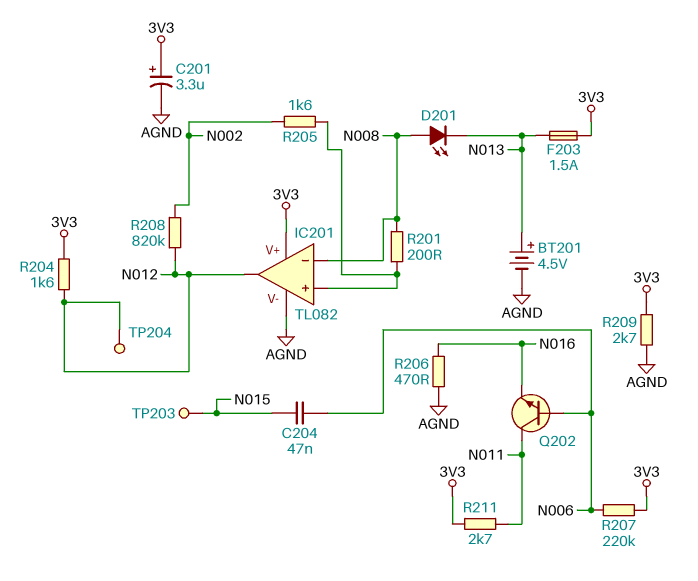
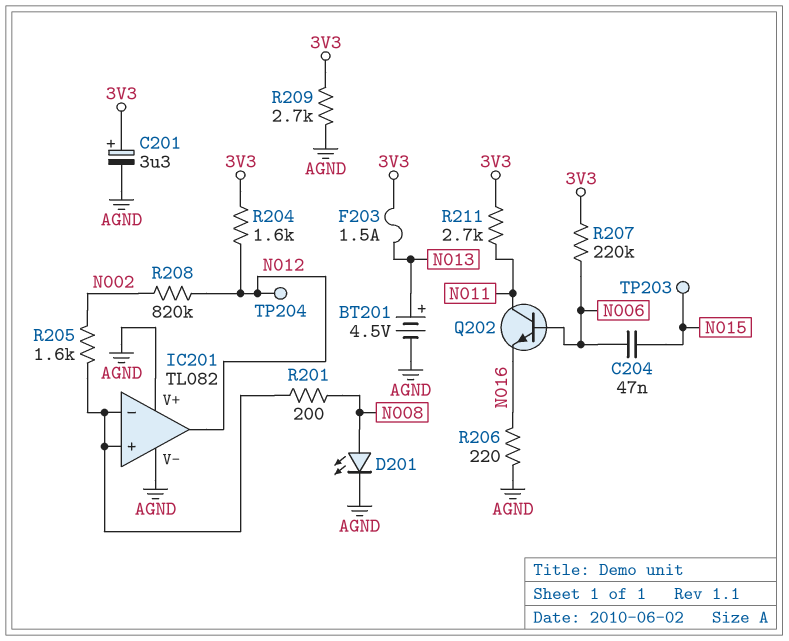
D201: LED (A N008, K N013) -> LED (A N008, K AGND)
IC201 pin V+: 3V3 -> AGND
IC201 pin in-: N008 -> IC201/in+
R206: 470 (AGND, N016) -> 220 (AGND, N016)

